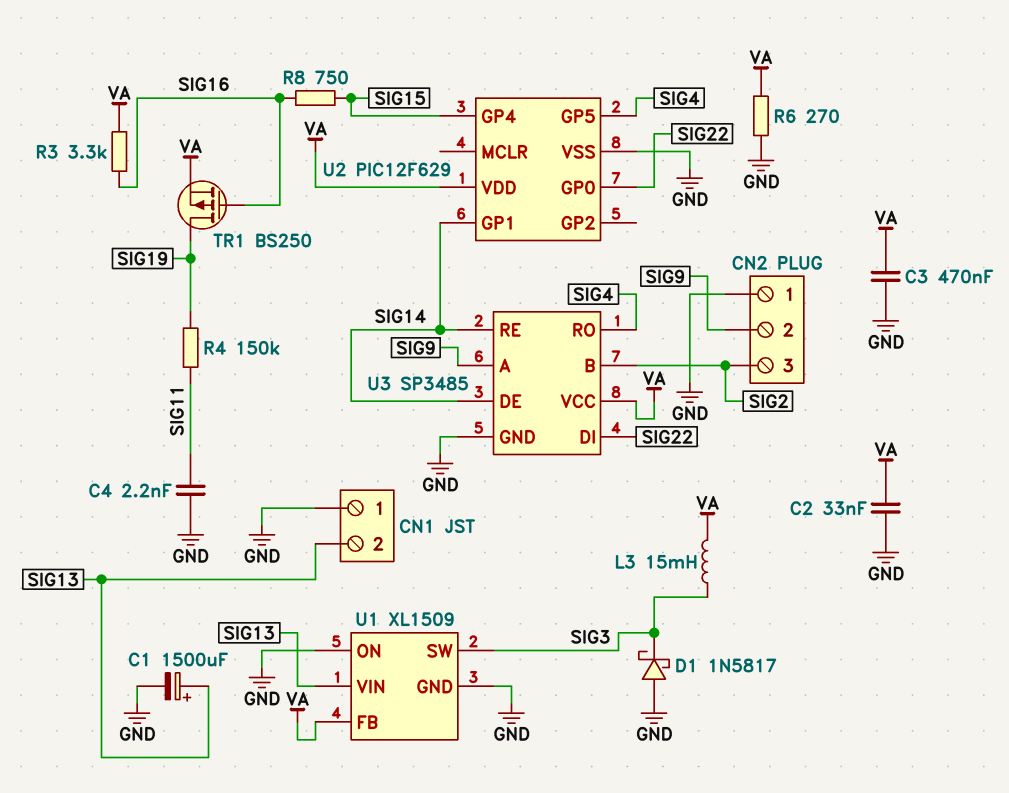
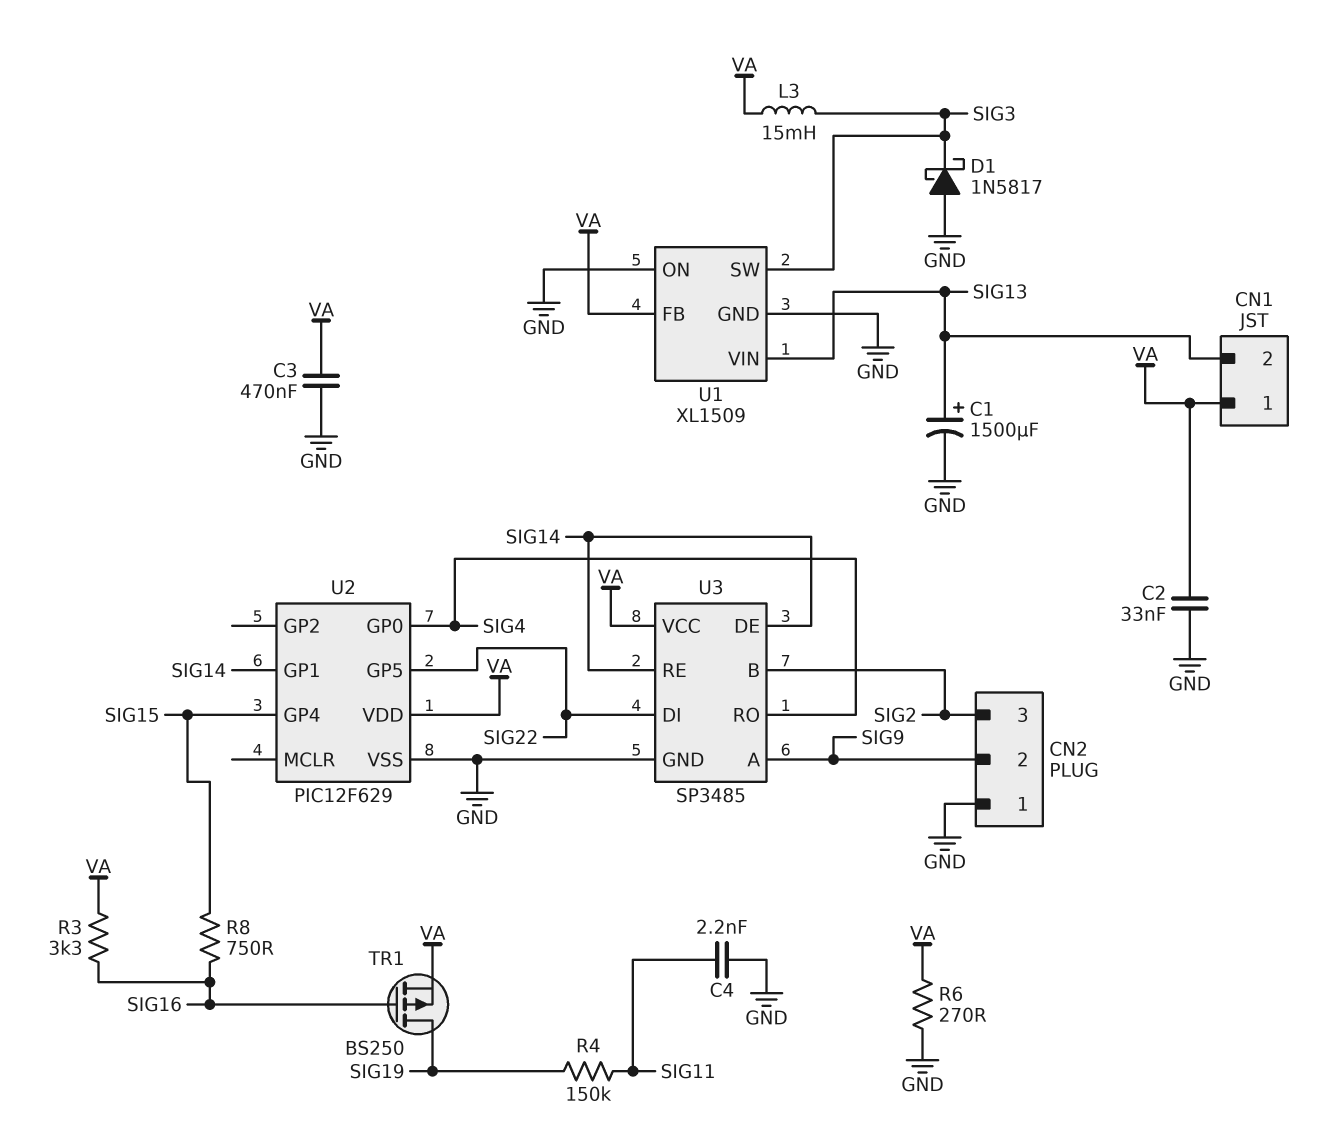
CN1 pin 1: GND -> VA
U2 pin GP0: SIG22 -> SIG4
U2 pin GP5: SIG4 -> SIG22

